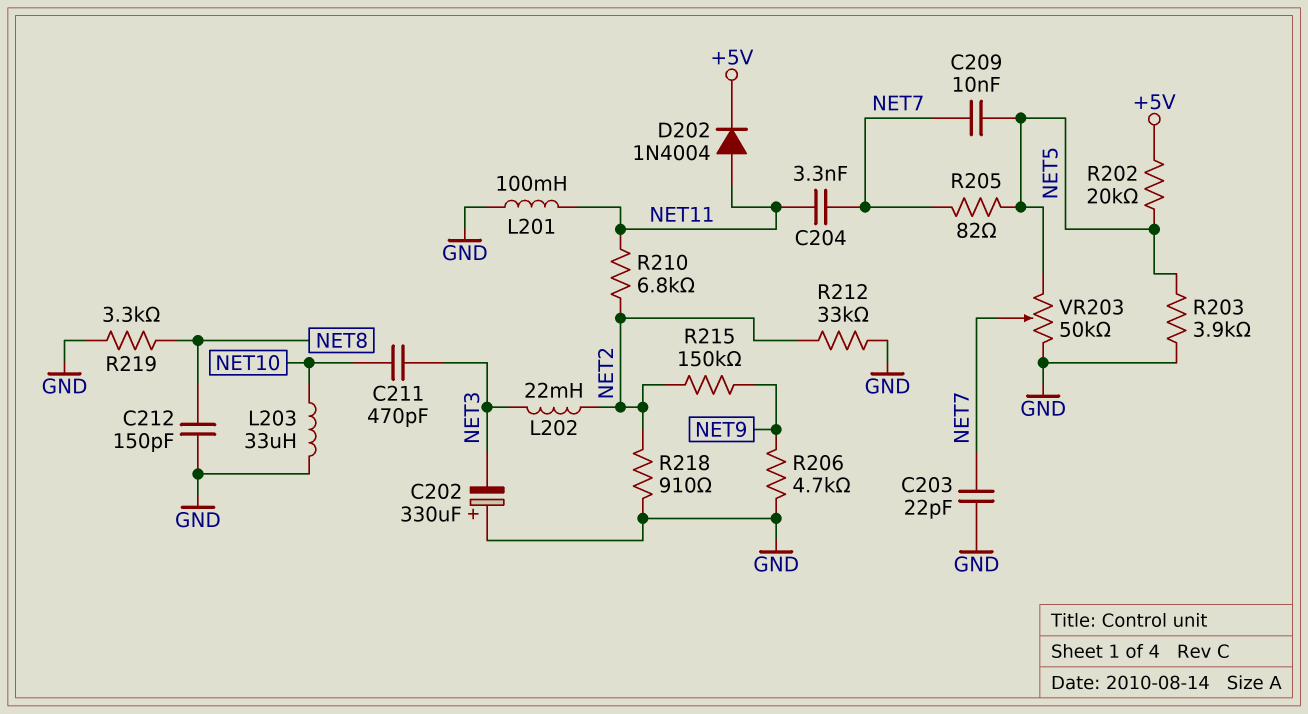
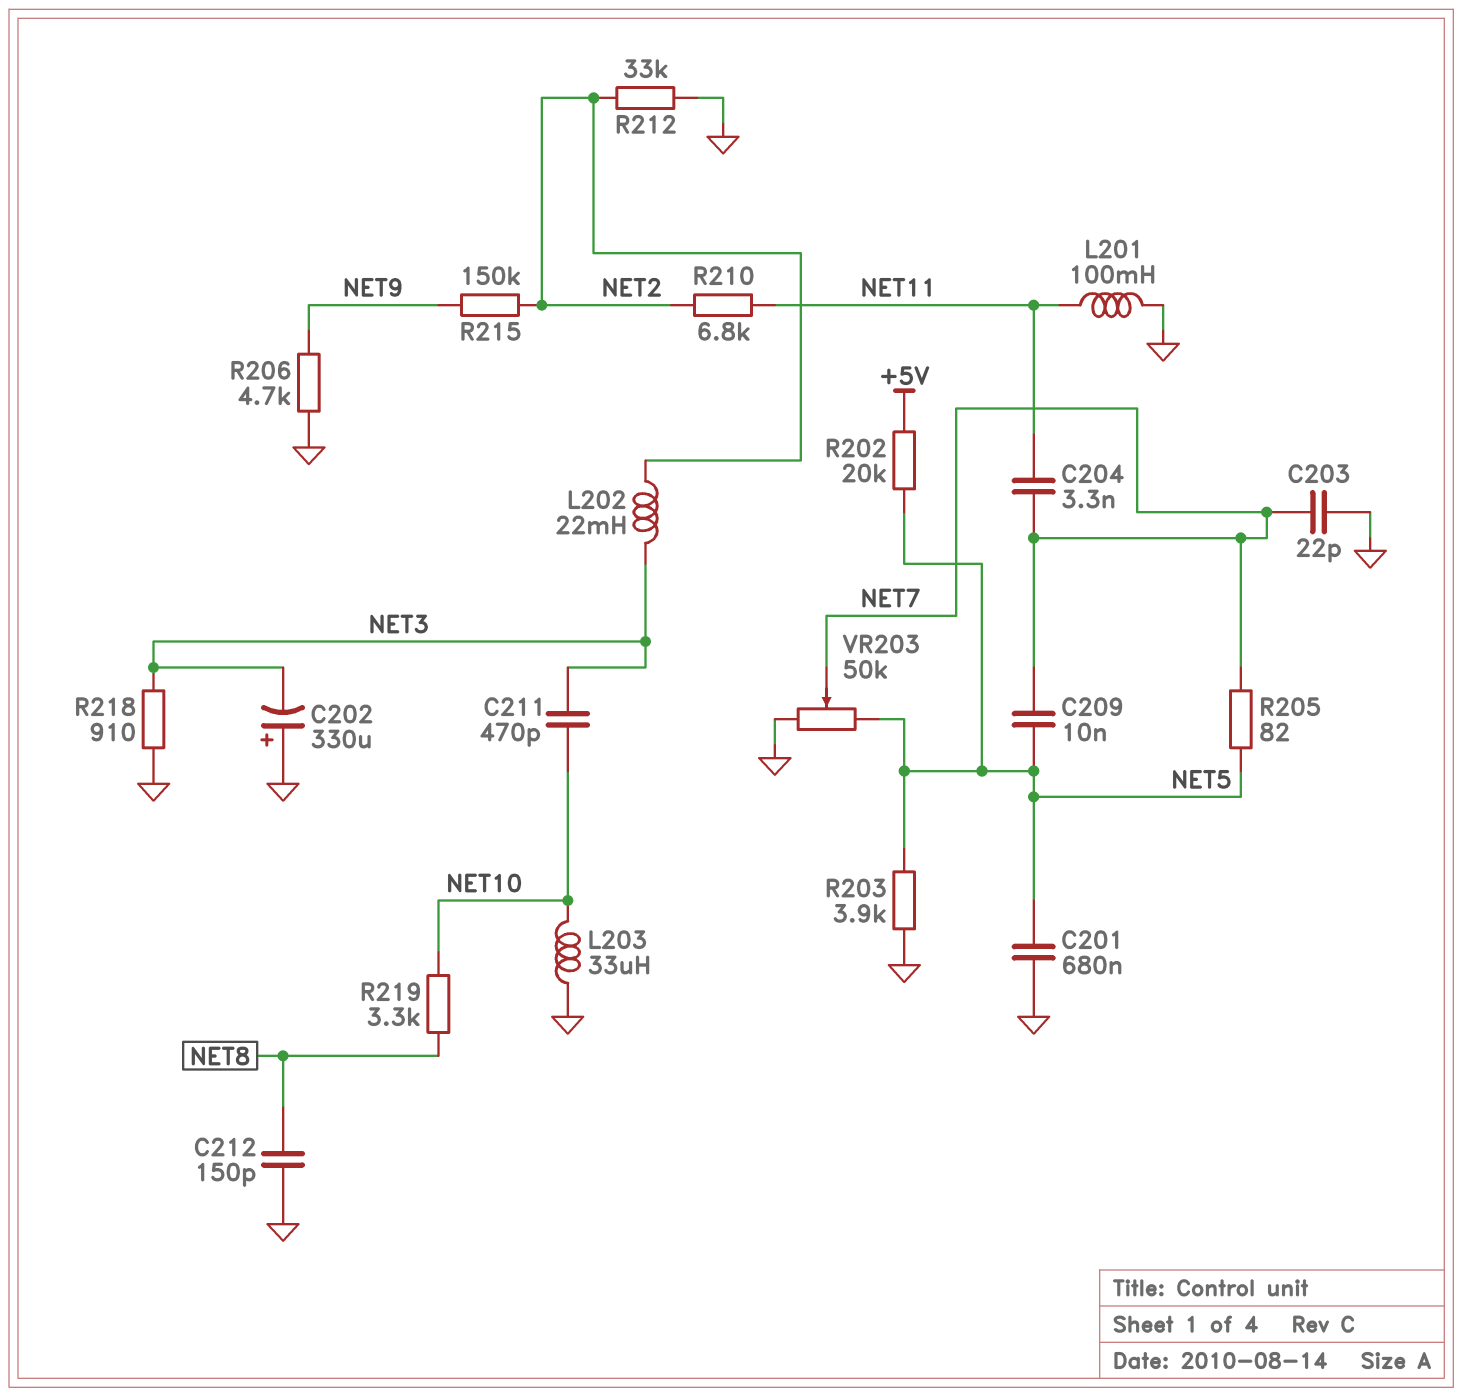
C201: none -> 680nF (GND, NET5)
D202: diode 1N4004 (A NET11, K +5V) -> none
R218: 910 (GND, NET2) -> 910 (GND, NET3)
R219: 3.3k (GND, NET8) -> 3.3k (NET8, NET10)

